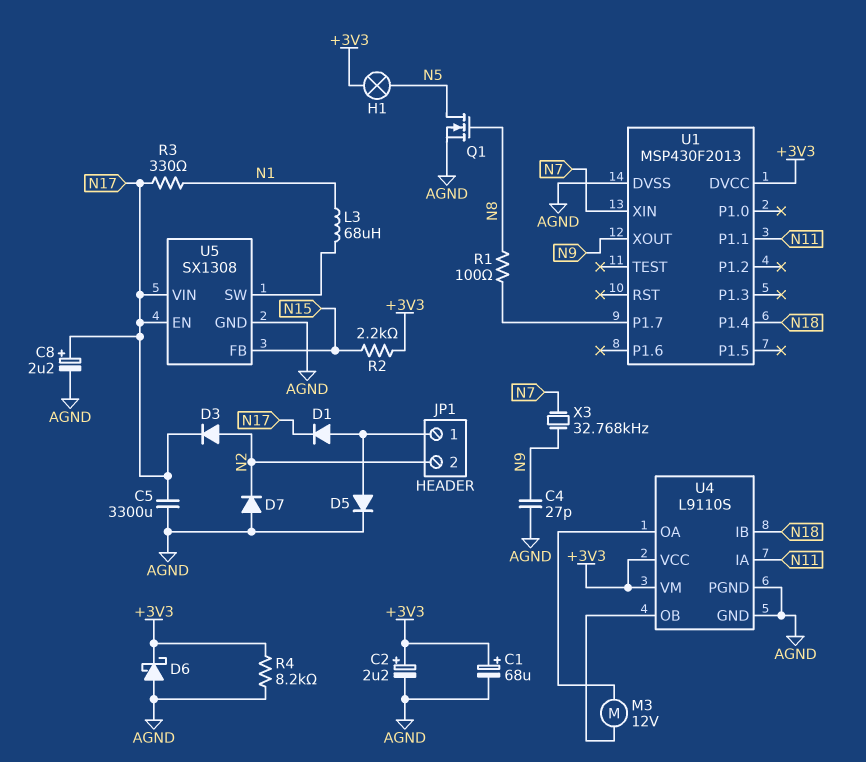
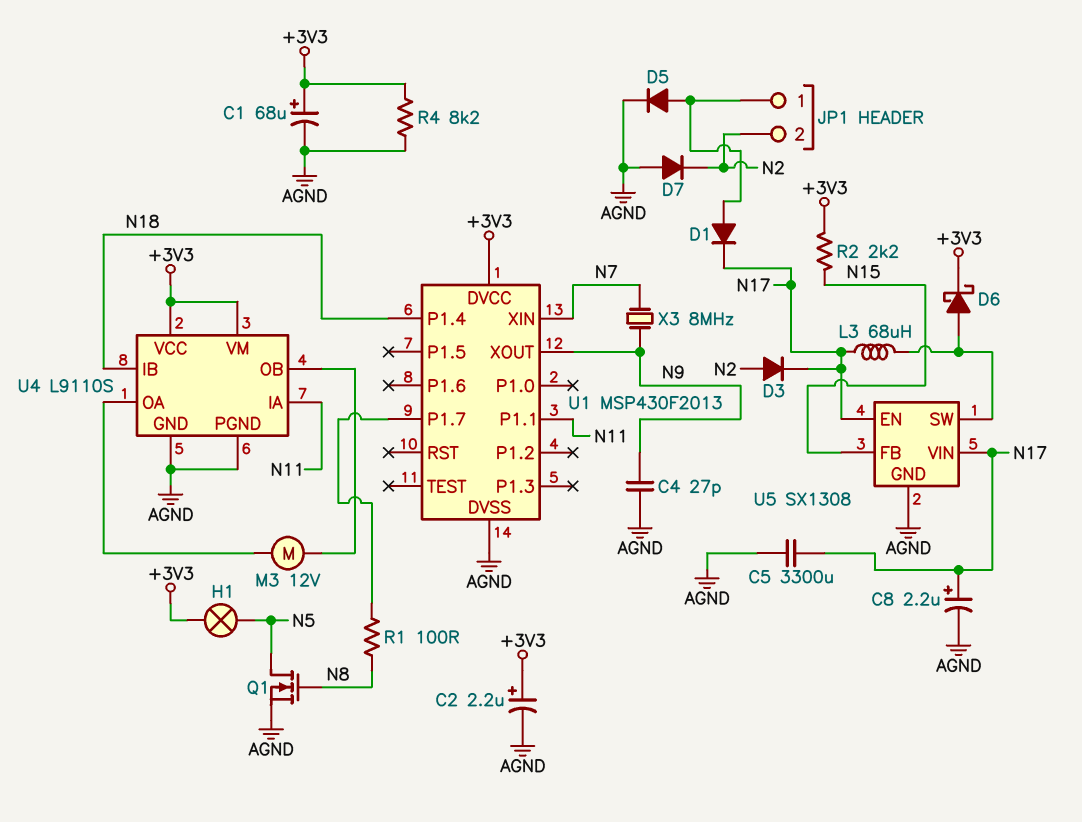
D6: schottky (A AGND, K +3V3) -> schottky (A U5/SW, K +3V3)
L3: 68uH (N1, U5/SW) -> 68uH (N17, U5/SW)
R3: 330 (N1, N17) -> none
X3: 32.768kHz (N7, N9) -> 8MHz (N7, N9)

